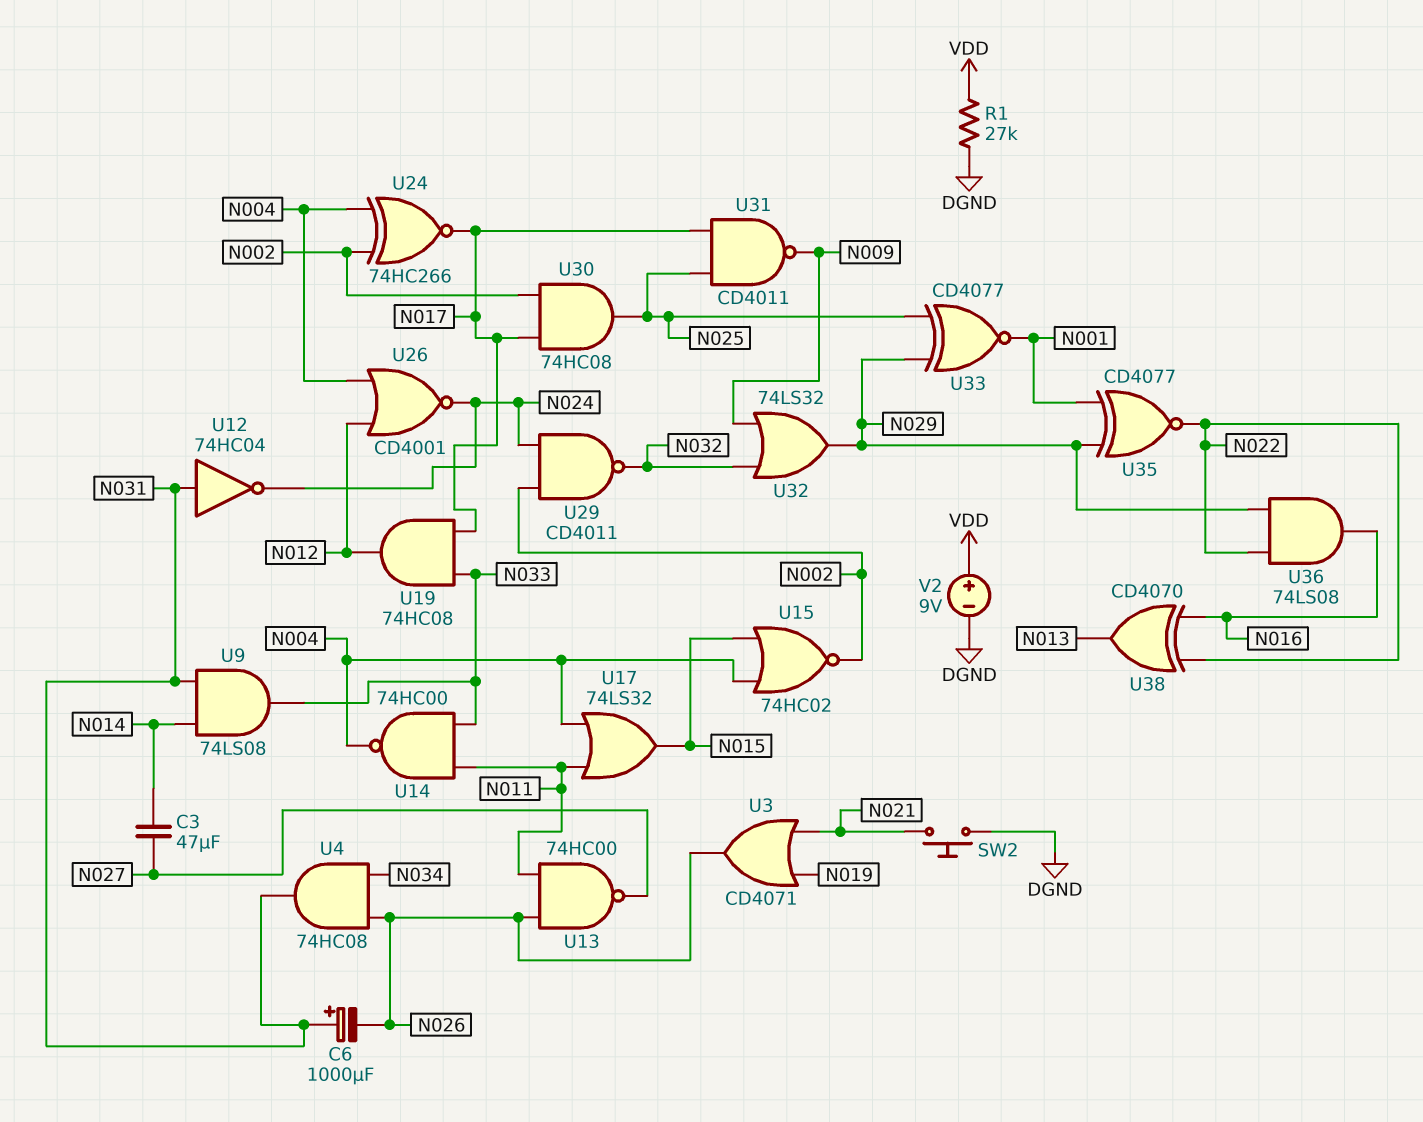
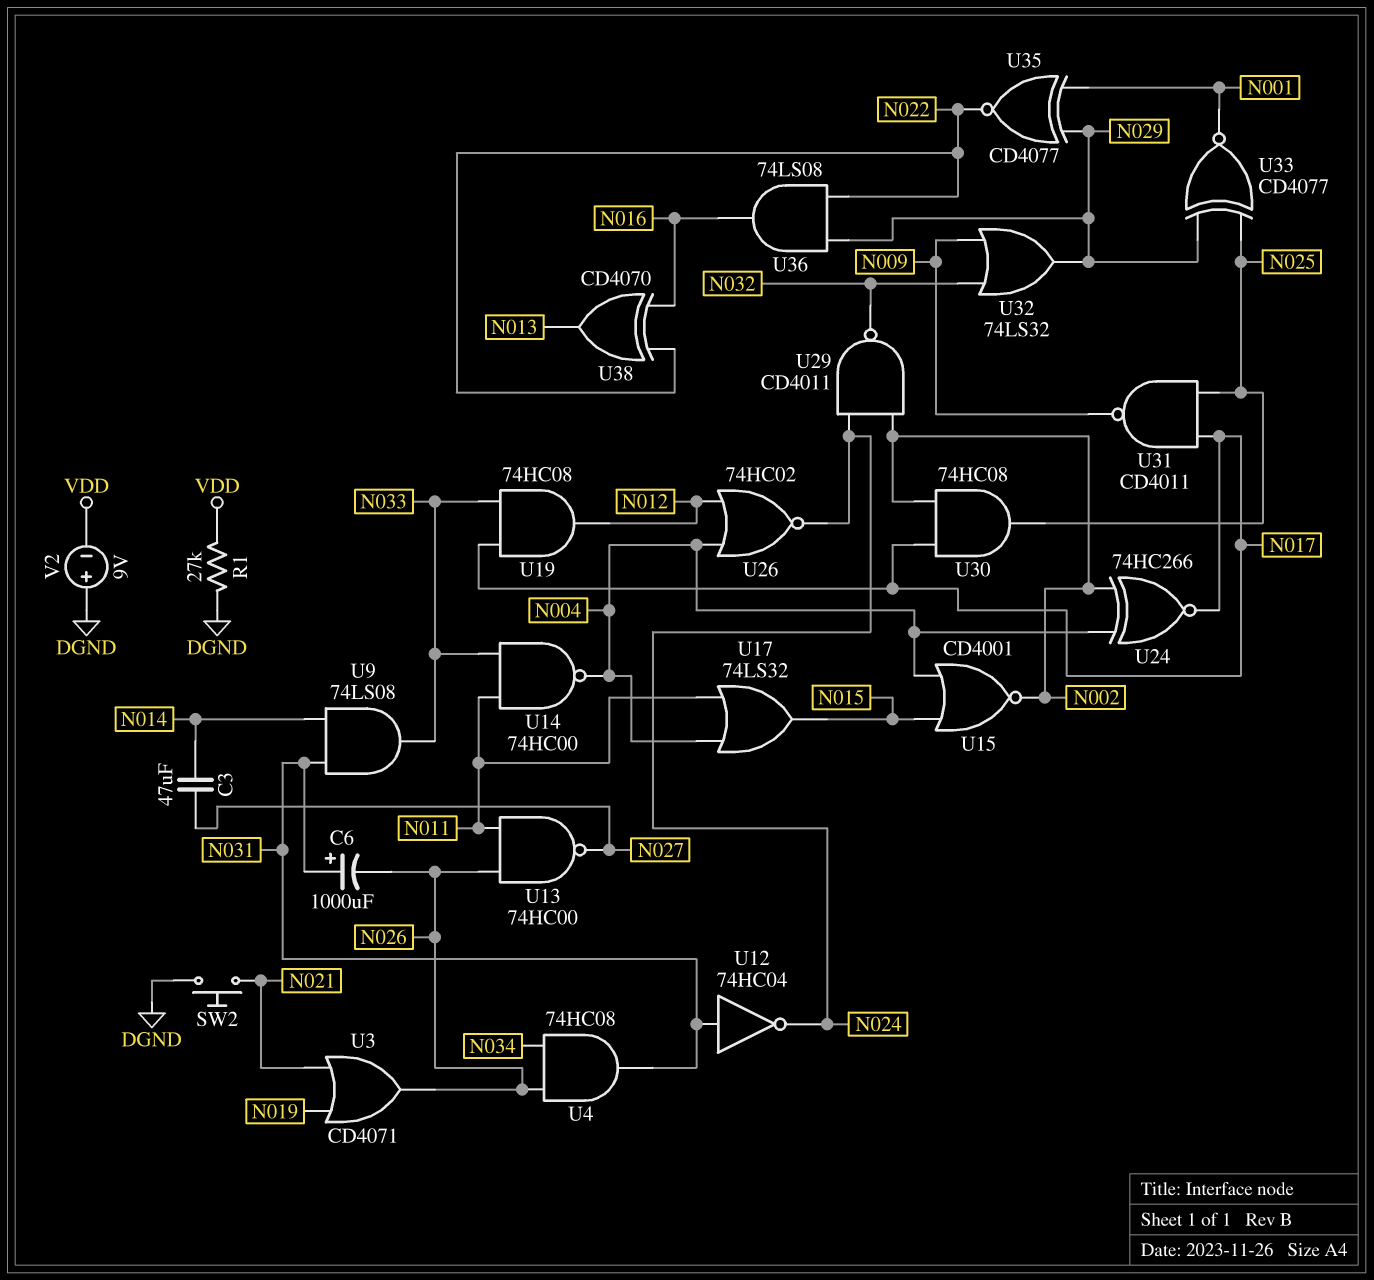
U15: NOR 74HC02 (in N004, in N015, out N002) -> NOR CD4001 (in N004, in N015, out N002)
U26: NOR CD4001 (in N004, in N012, out N024) -> NOR 74HC02 (in N004, in N012, out N024)
V2: 9V (plus VDD, minus DGND) -> 9V (plus DGND, minus VDD)

